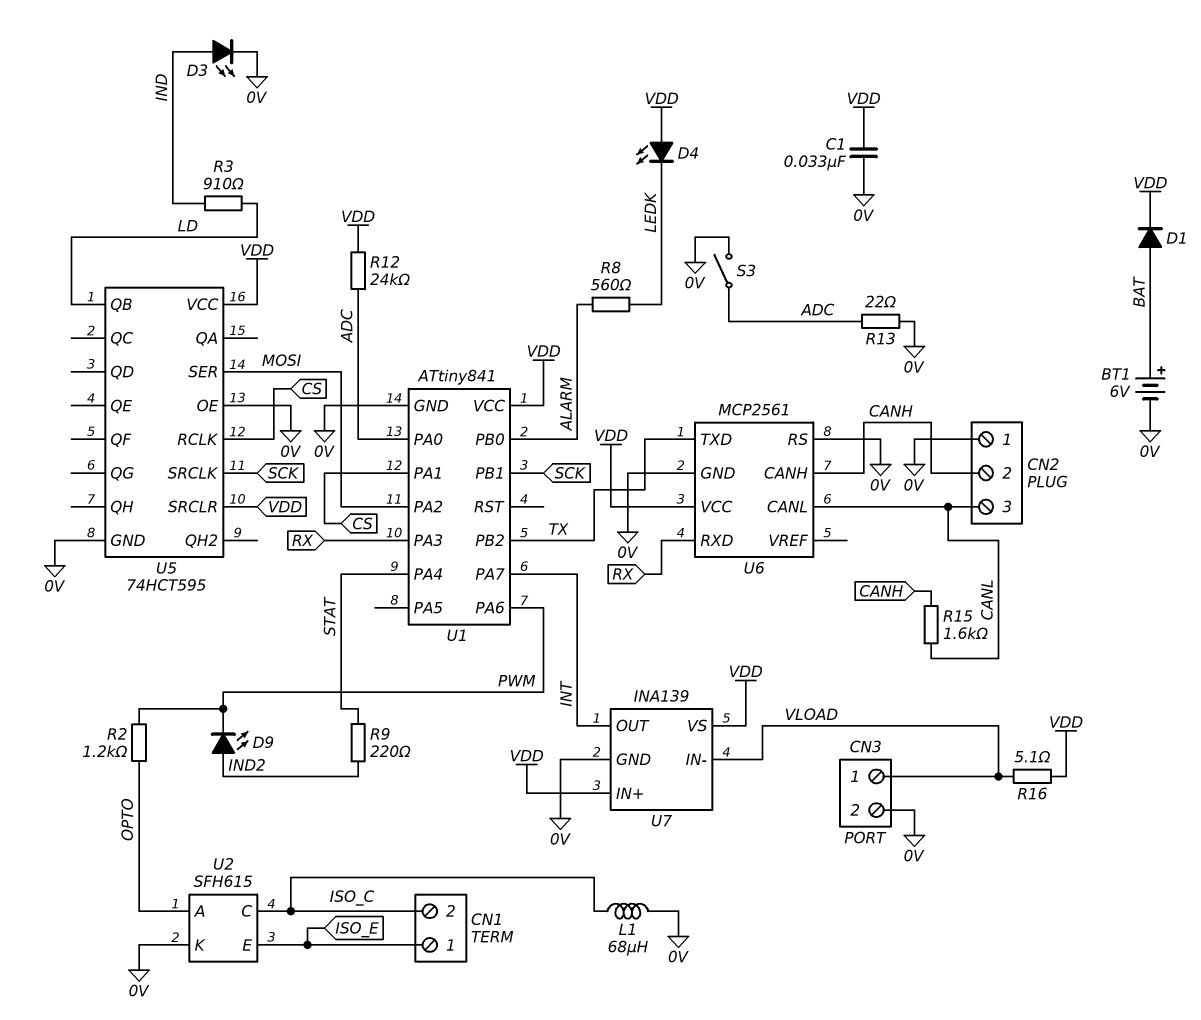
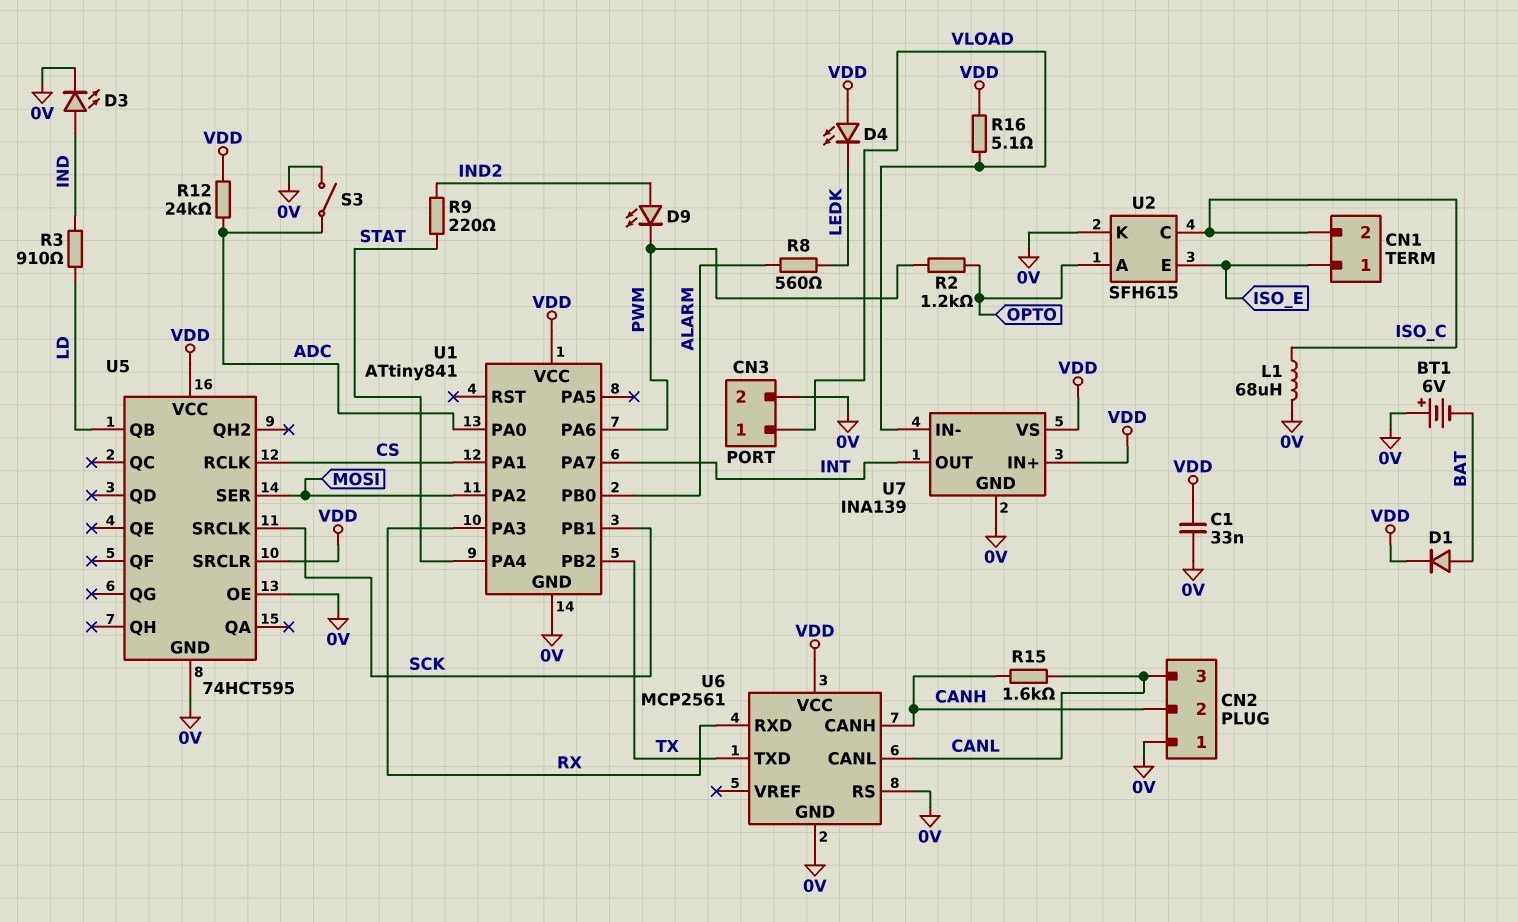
BT1: 6V (plus BAT, minus 0V) -> 6V (plus 0V, minus BAT)
R13: 22 (0V, ADC) -> none

